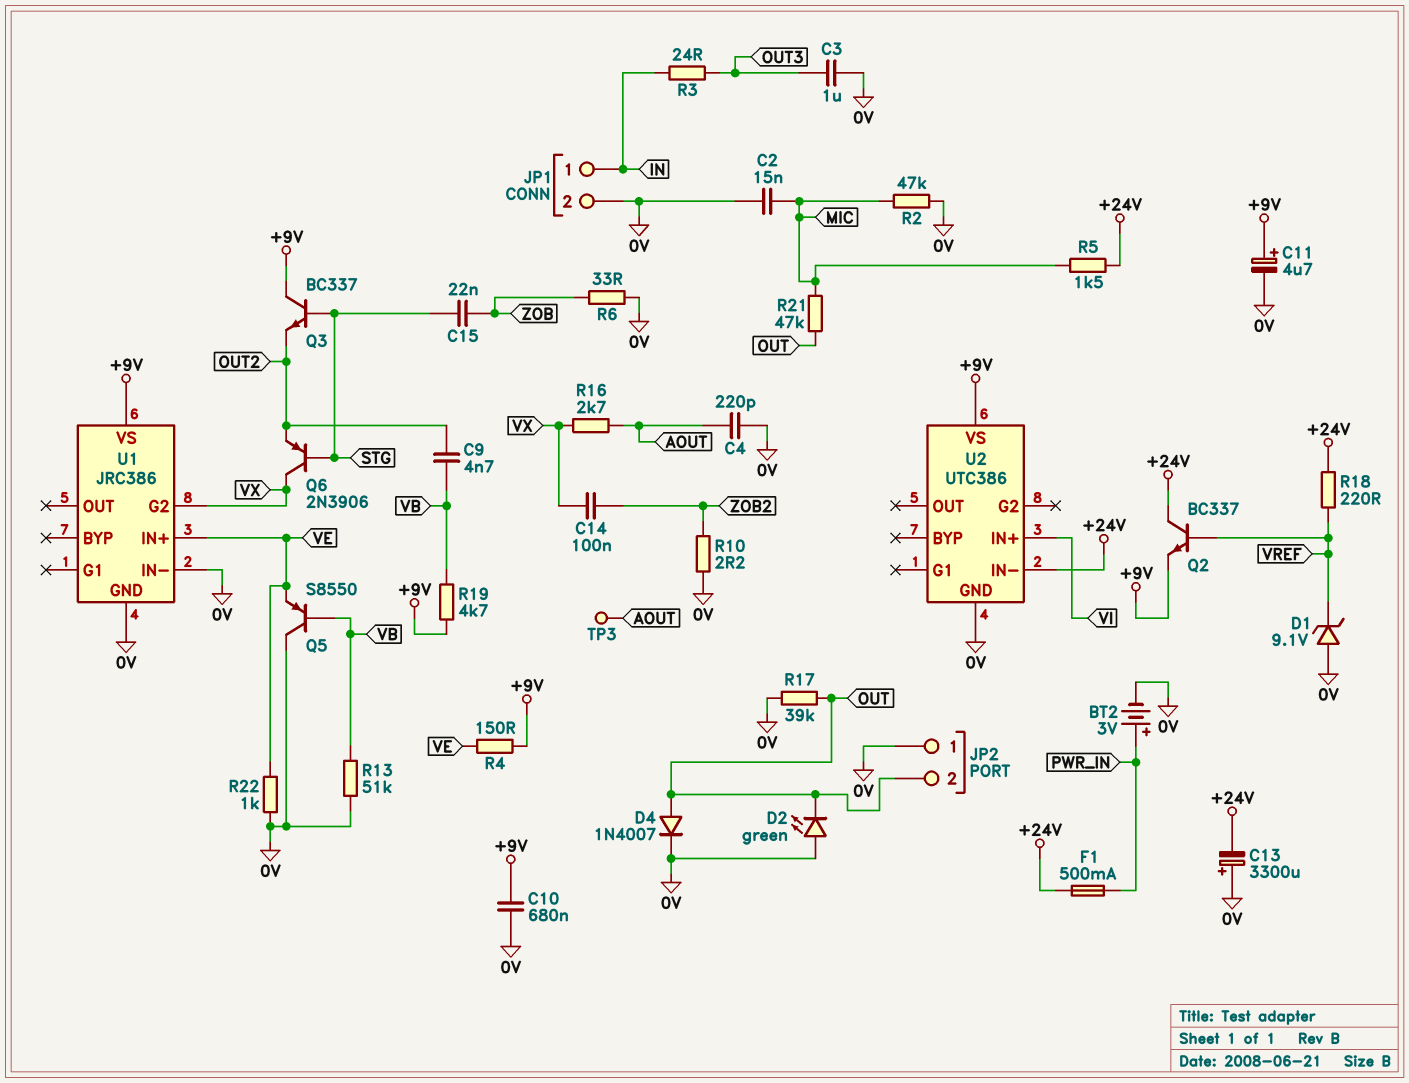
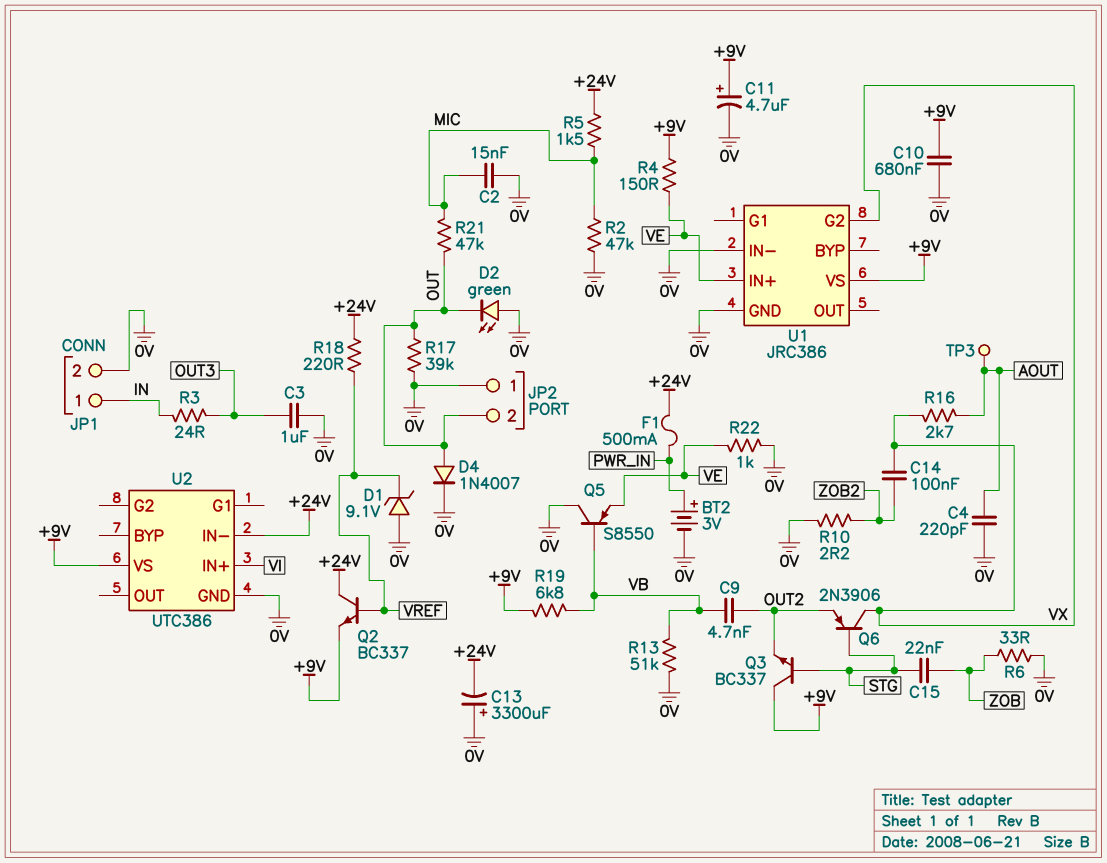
R19: 4.7k (+9V, VB) -> 6.8k (+9V, VB)

